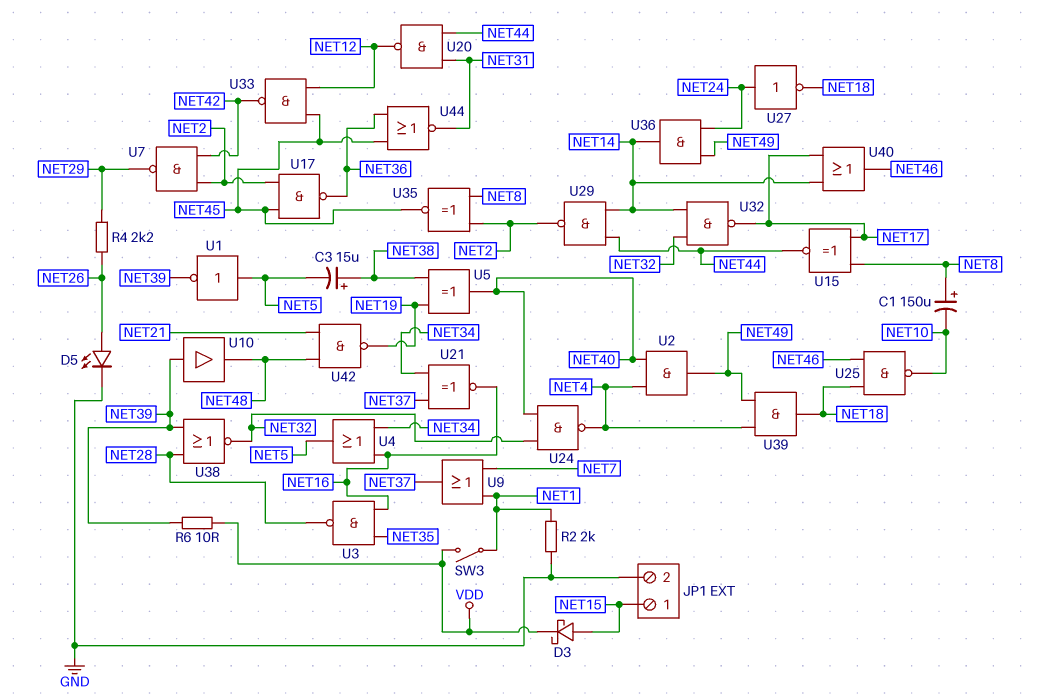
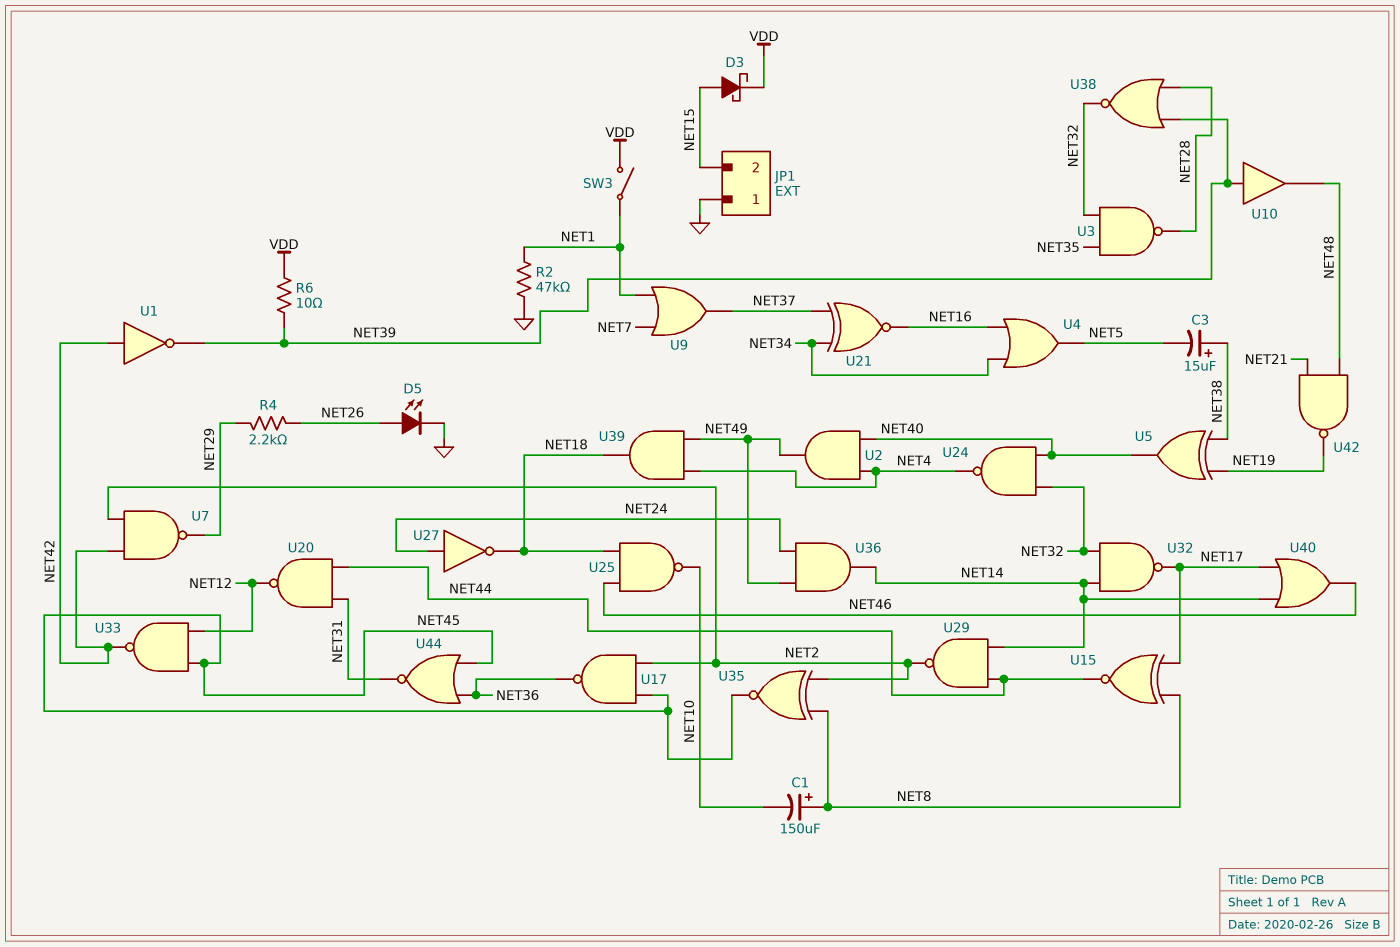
JP1 pin 1: NET15 -> GND
JP1 pin 2: GND -> NET15
R2: 2k (GND, NET1) -> 47k (GND, NET1)
U1: NOT (in NET5, out NET39) -> NOT (in NET42, out NET39)
U3: NAND (in NET16, in NET35, out NET28) -> NAND (in NET32, in NET35, out NET28)

